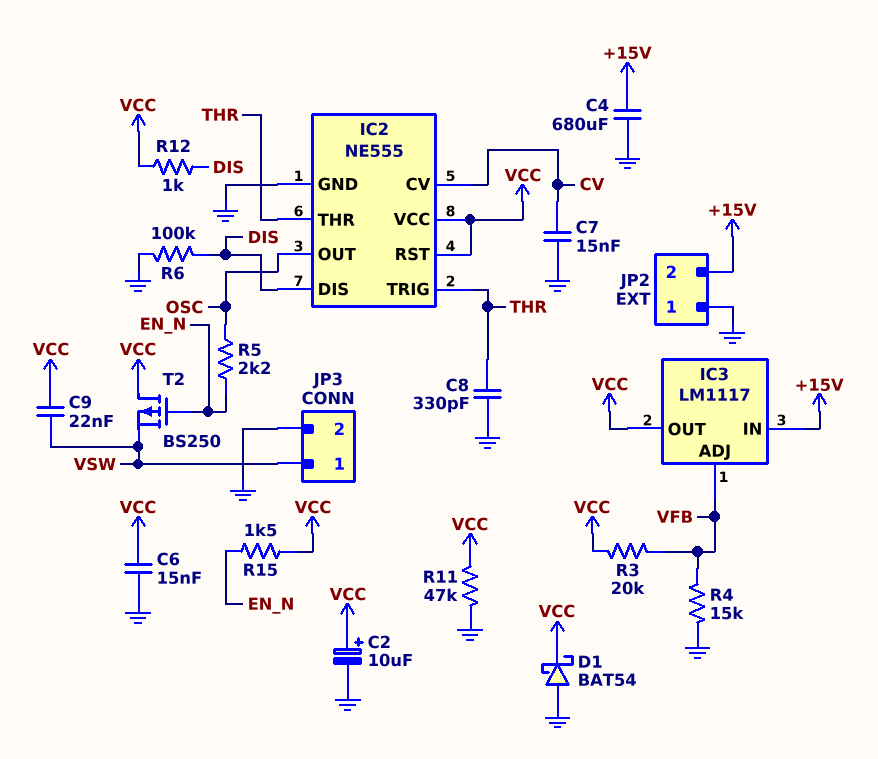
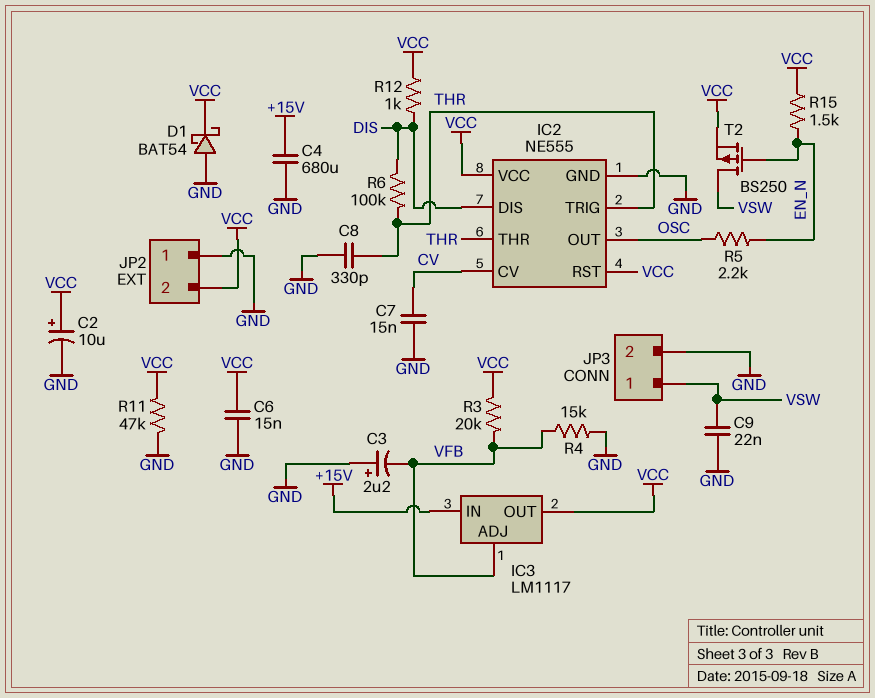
C3: none -> 2.2uF (plus GND, minus VFB)
C9: 22nF (VCC, VSW) -> 22nF (GND, VSW)
JP2 pin 2: +15V -> VCC
R6: 100k (DIS, GND) -> 100k (DIS, THR)
T2: PMOS BS250 (G EN_N, D VCC, S VSW) -> PMOS BS250 (G EN_N, D VSW, S VCC)

